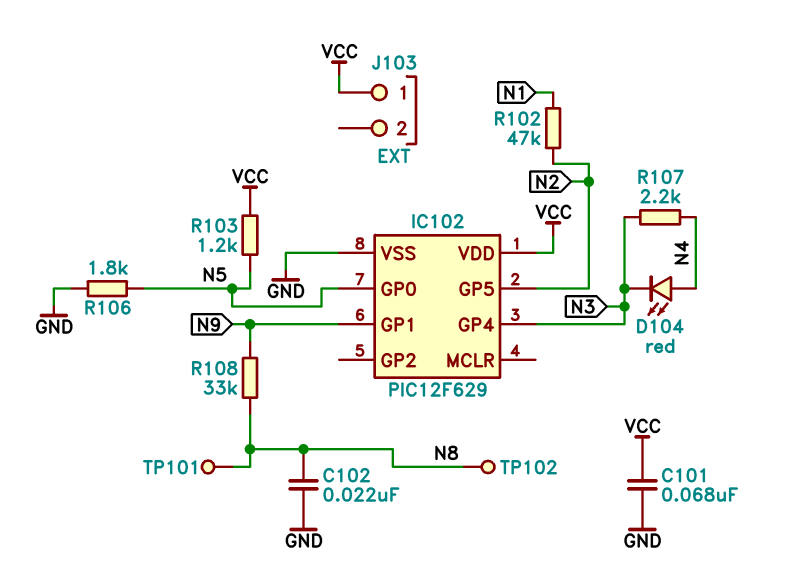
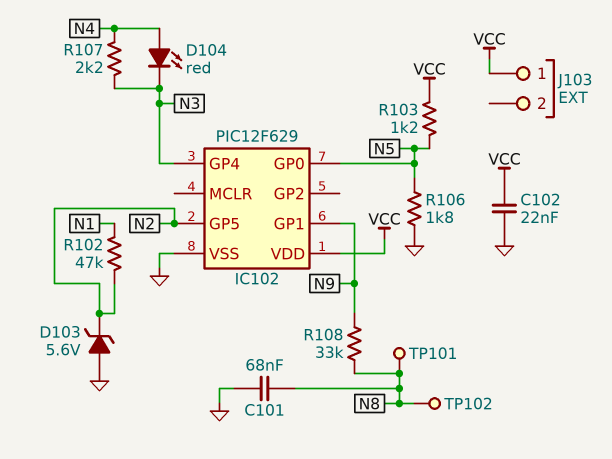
C101: 68nF (GND, VCC) -> 68nF (GND, N8)
C102: 22nF (GND, N8) -> 22nF (GND, VCC)
D103: none -> zener 5.6V (A GND, K N2)

